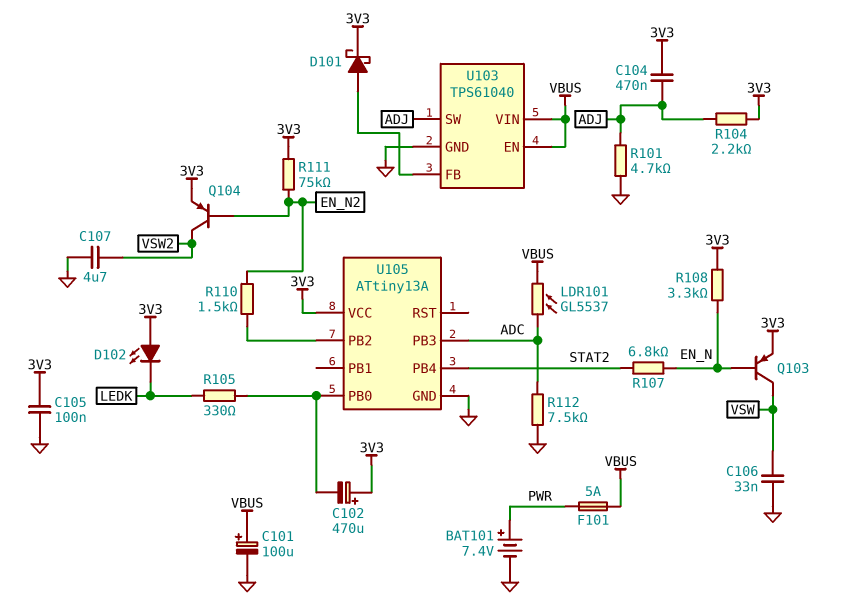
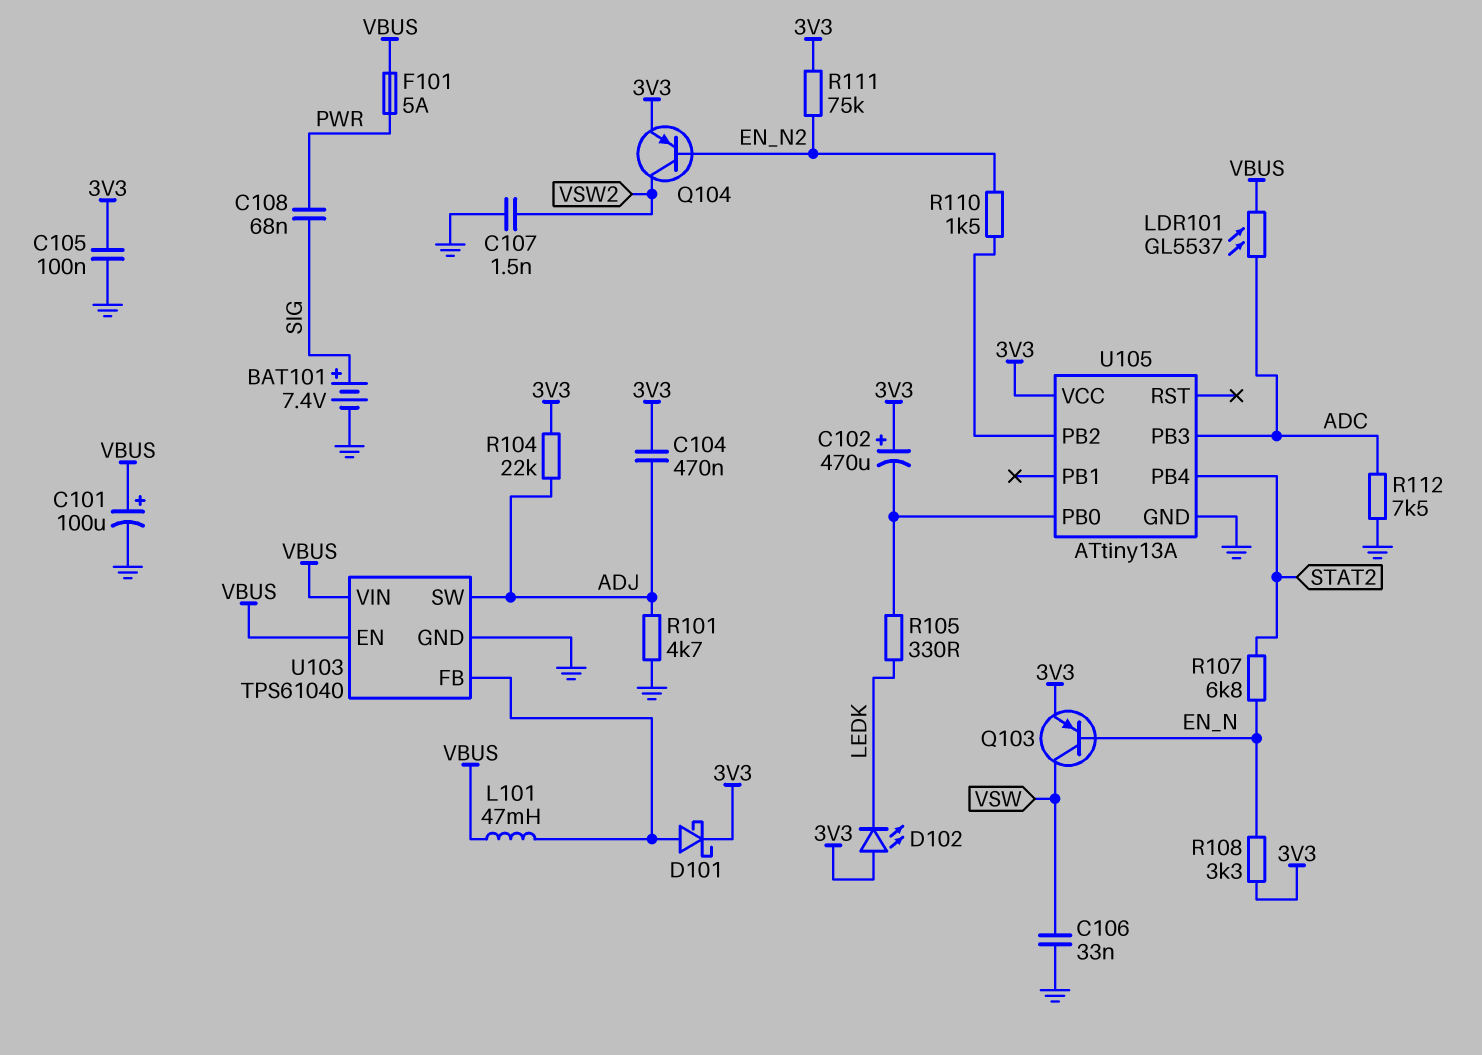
BAT101: 7.4V (plus PWR, minus GND) -> 7.4V (plus SIG, minus GND)
C107: 4.7uF (GND, VSW2) -> 1.5nF (GND, VSW2)
C108: none -> 68nF (PWR, SIG)
L101: none -> 47mH (U103/FB, VBUS)
R104: 2.2k (3V3, ADJ) -> 22k (3V3, ADJ)

